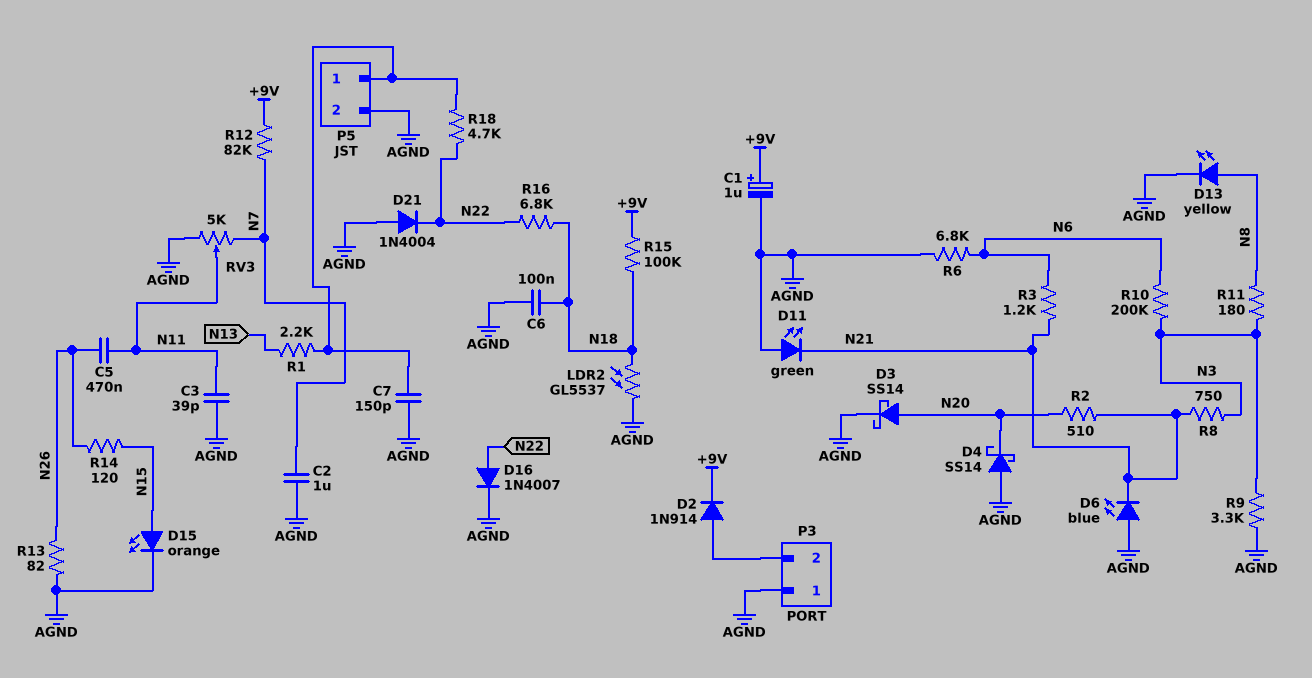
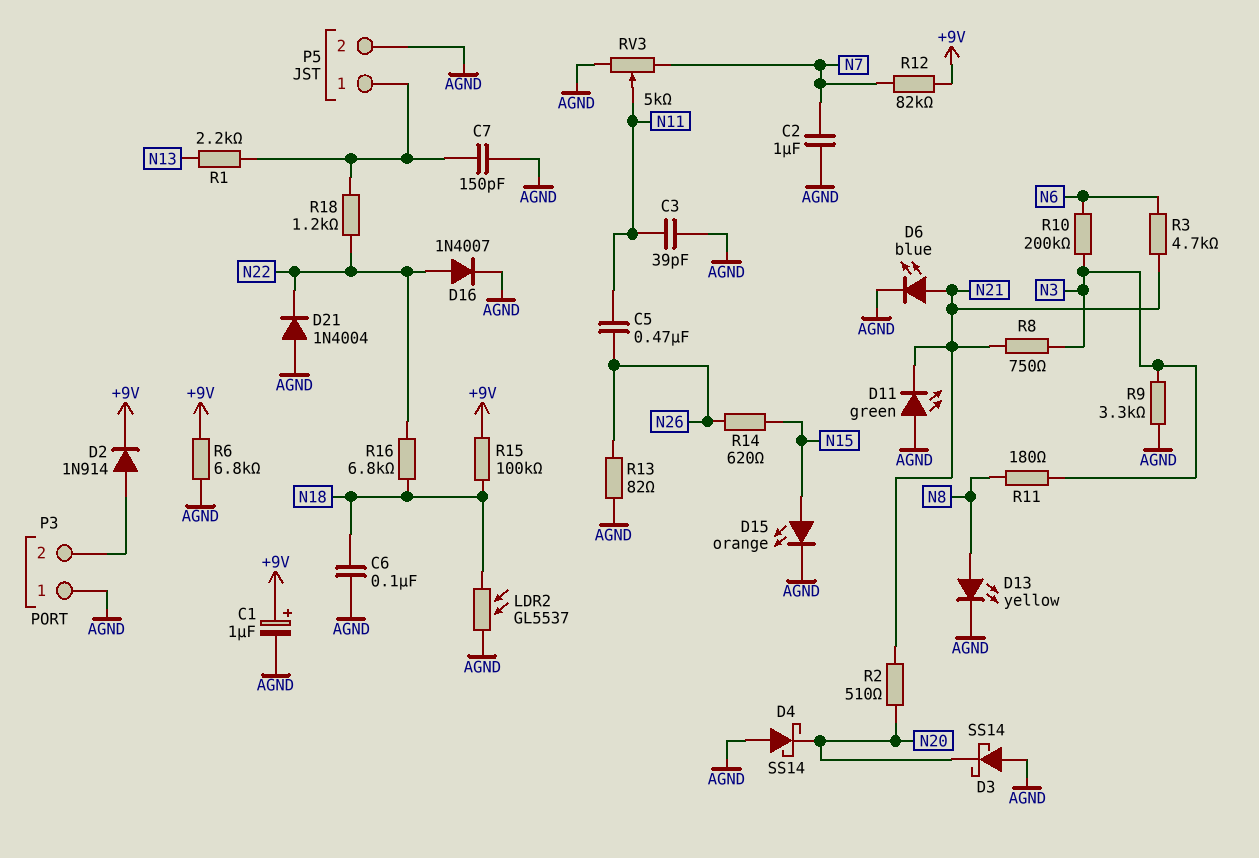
D3: schottky SS14 (A N20, K AGND) -> schottky SS14 (A AGND, K N20)
D6: LED blue (A AGND, K N21) -> LED blue (A N21, K AGND)
R3: 1.2k (N6, N21) -> 4.7k (N6, N21)
R6: 6.8k (AGND, N6) -> 6.8k (+9V, AGND)
R14: 120 (N15, N26) -> 620 (N15, N26)
R18: 4.7k (N22, P5/1) -> 1.2k (N22, P5/1)

